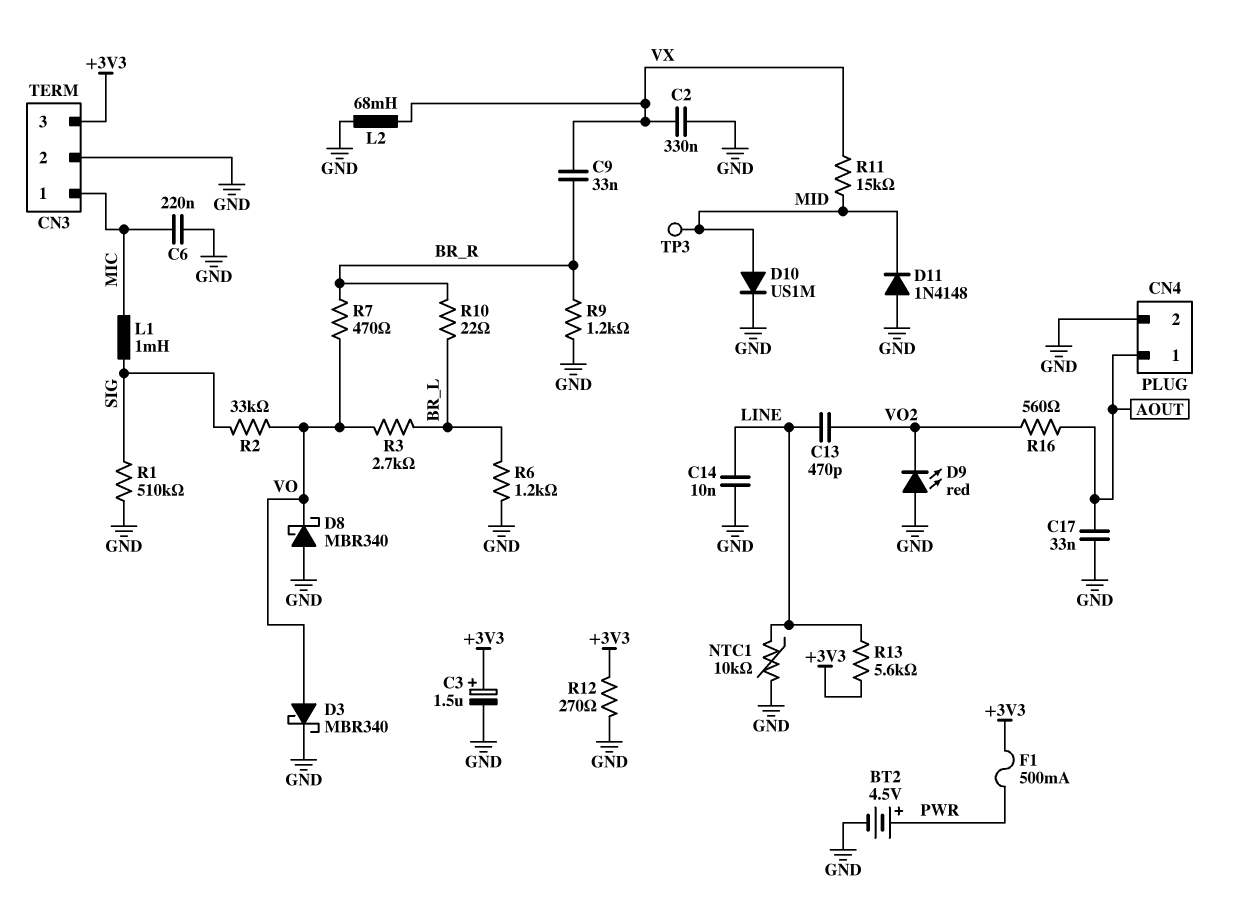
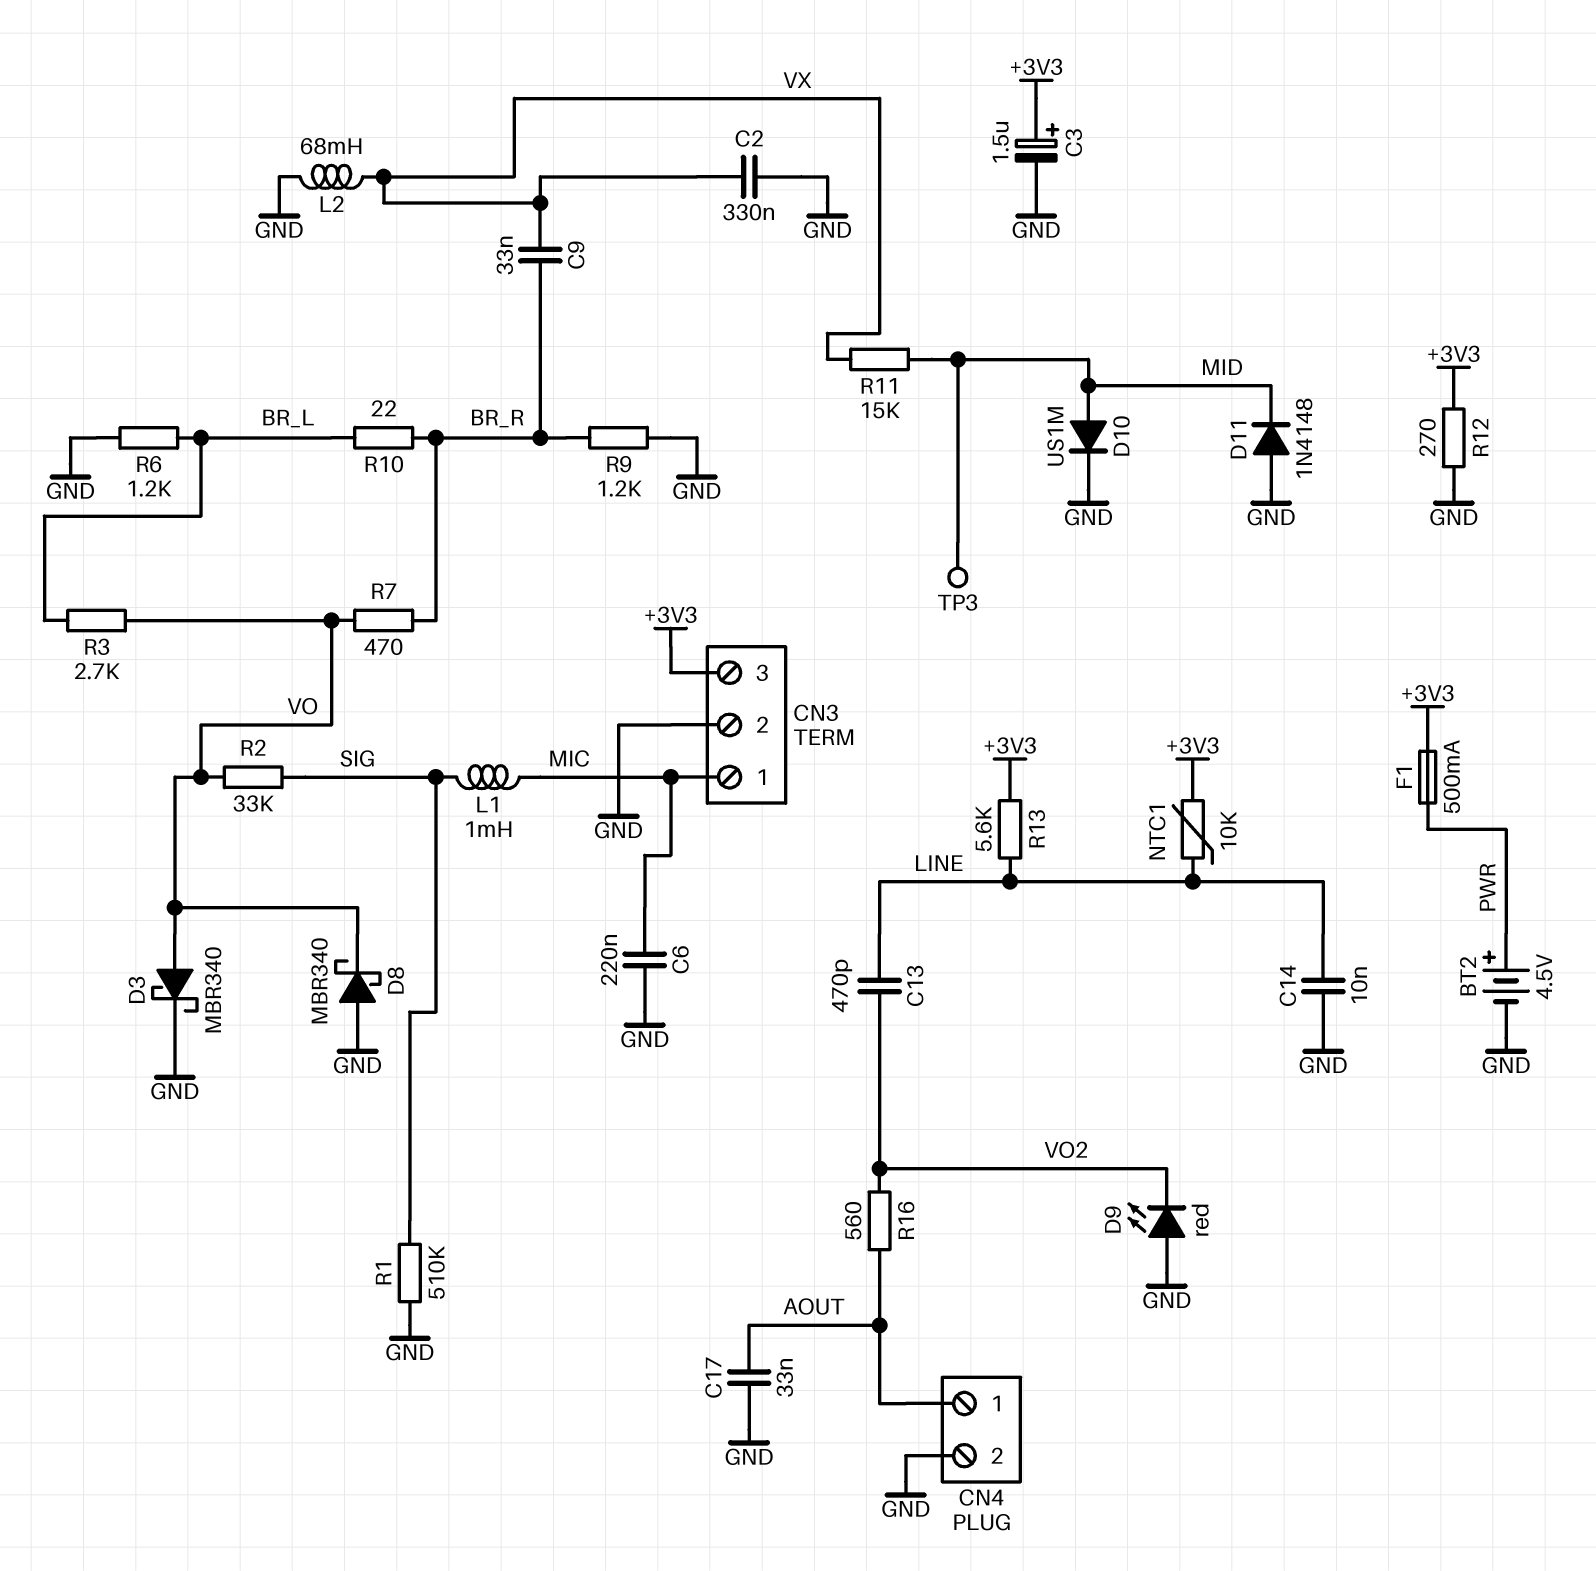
NTC1: 10k (GND, LINE) -> 10k (+3V3, LINE)

